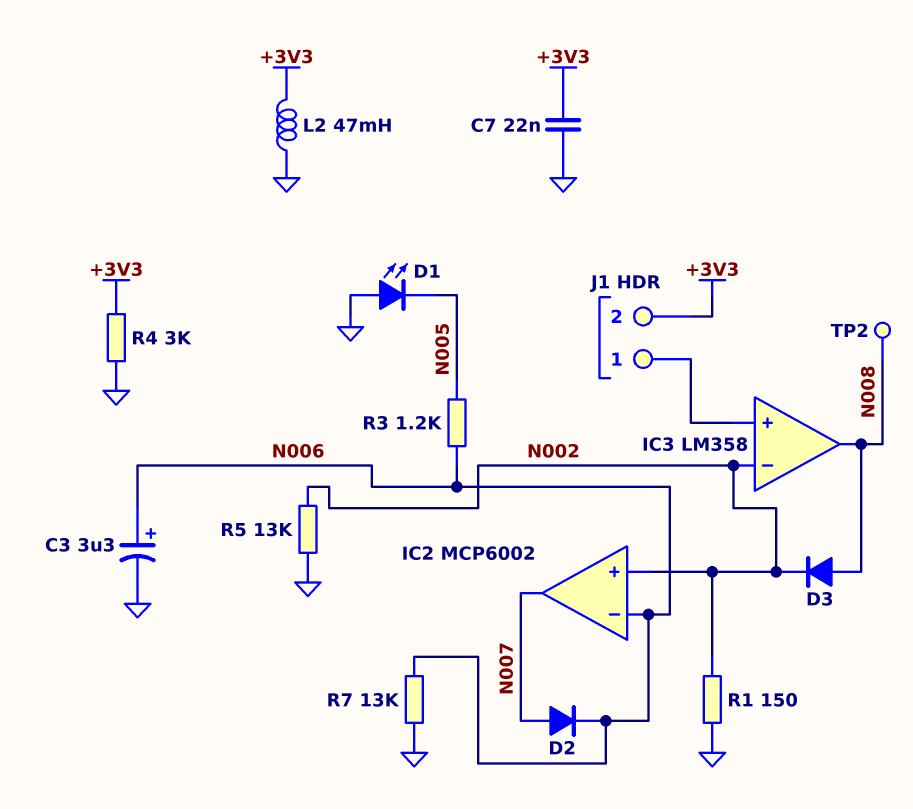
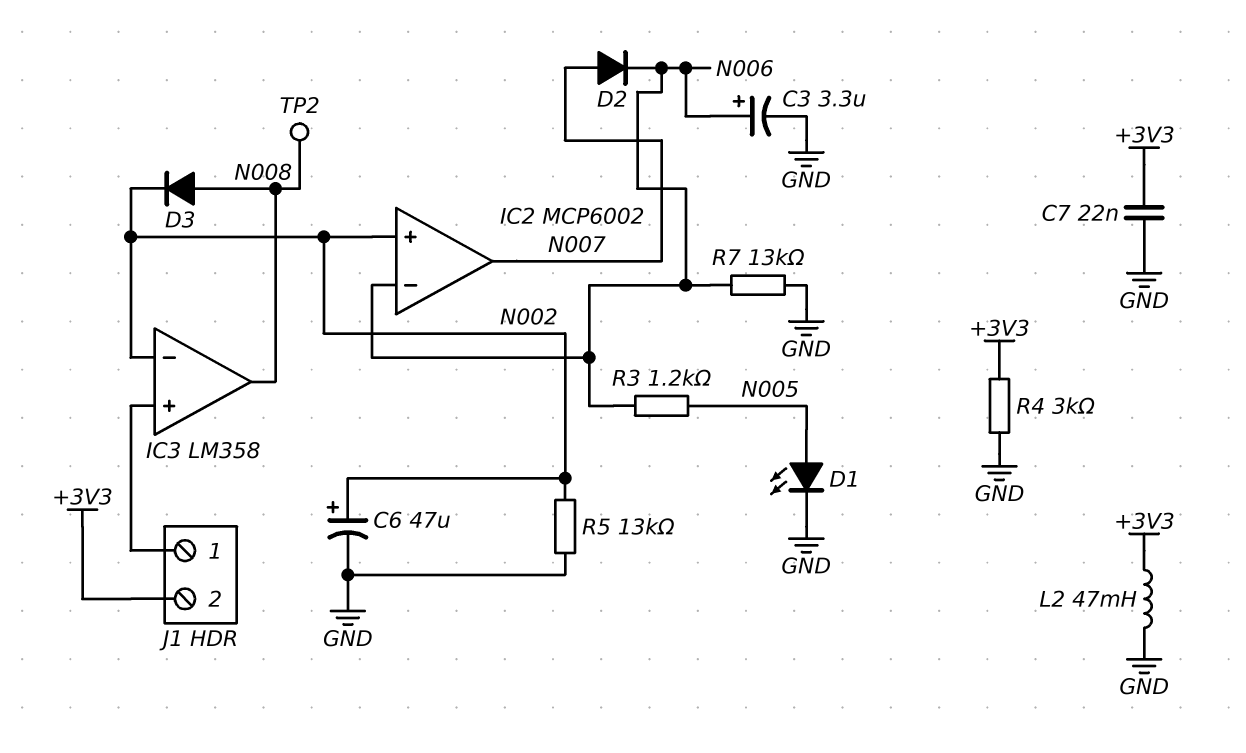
C6: none -> 47uF (plus N002, minus GND)
D1: LED (A GND, K N005) -> LED (A N005, K GND)
R1: 150 (GND, N002) -> none

